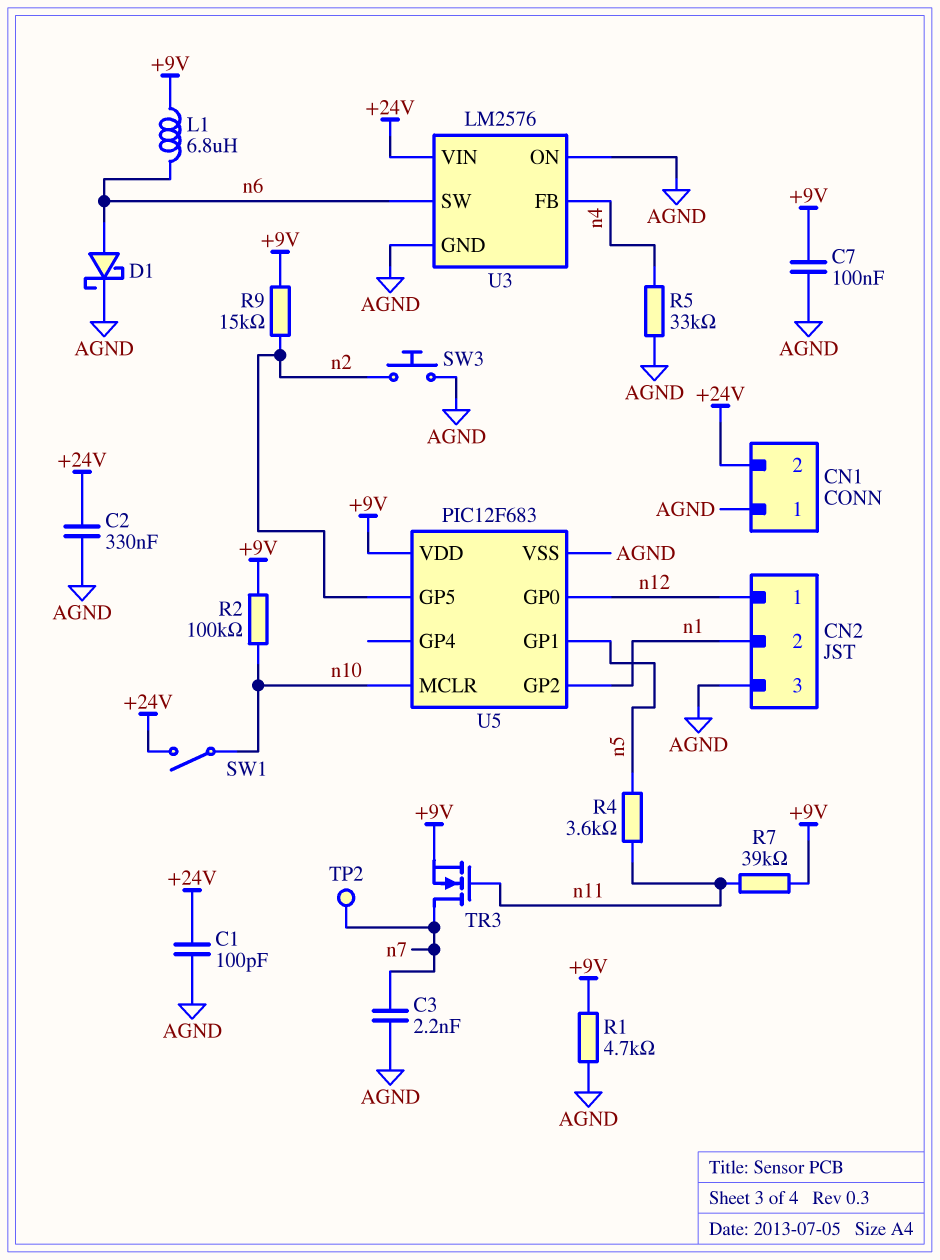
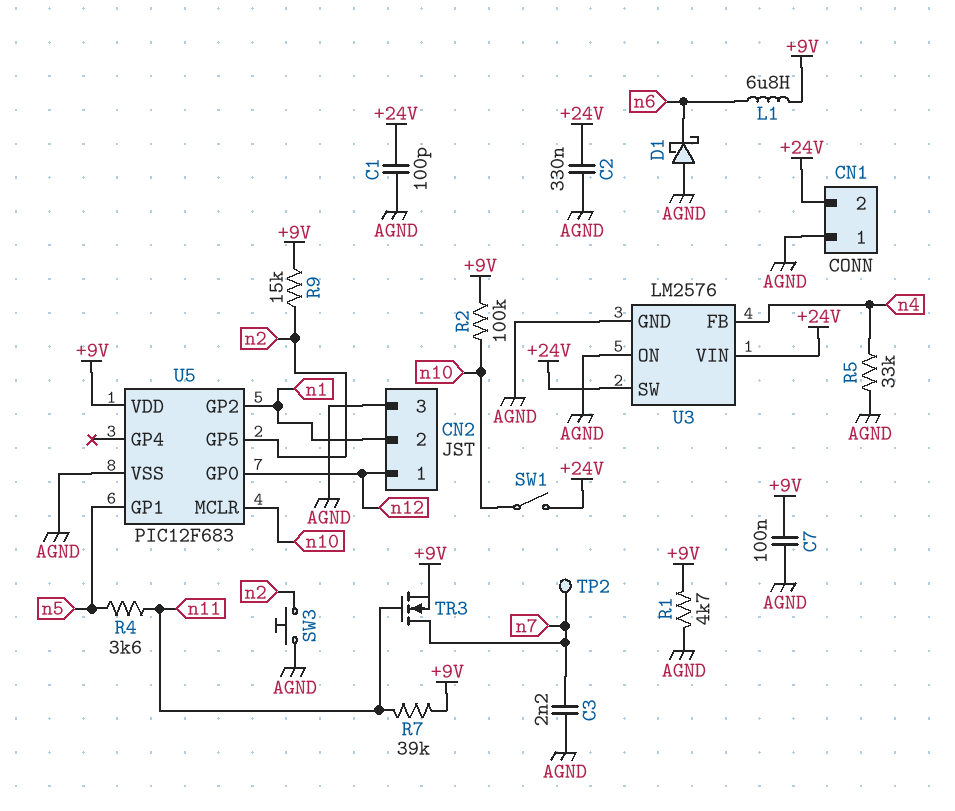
D1: schottky (A n6, K AGND) -> schottky (A AGND, K n6)
U3 pin SW: n6 -> +24V

